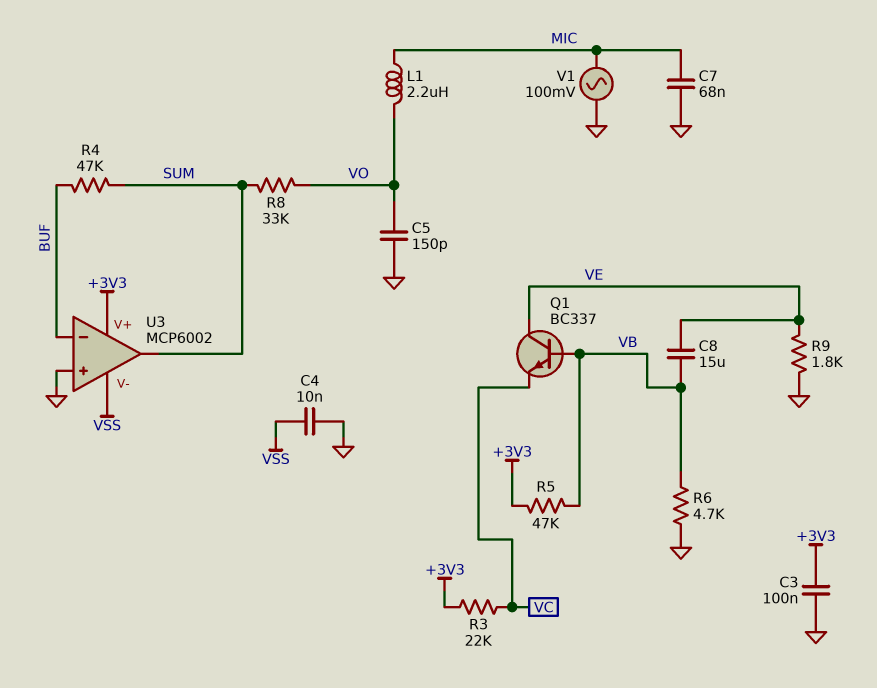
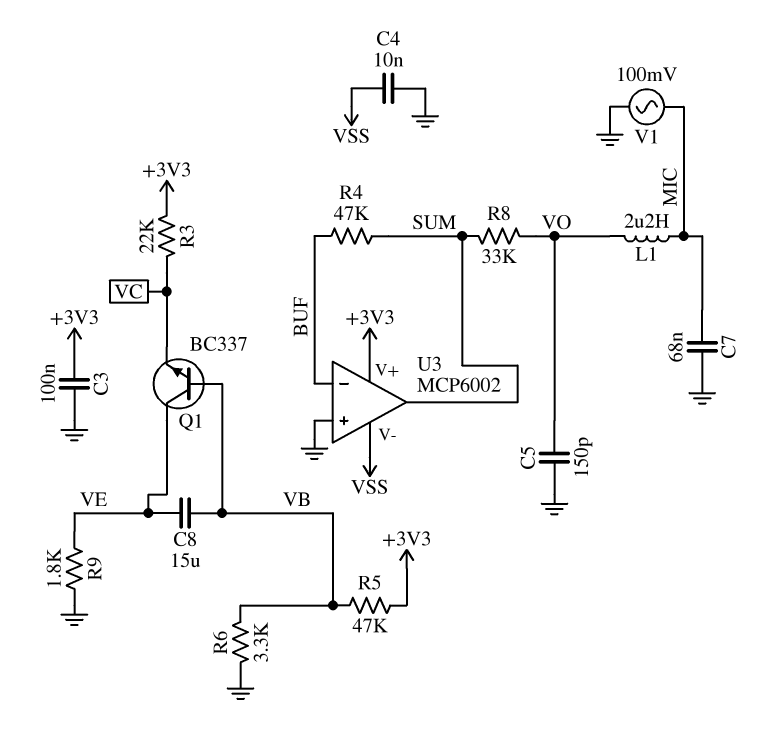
R6: 4.7k (GND, VB) -> 3.3k (GND, VB)

